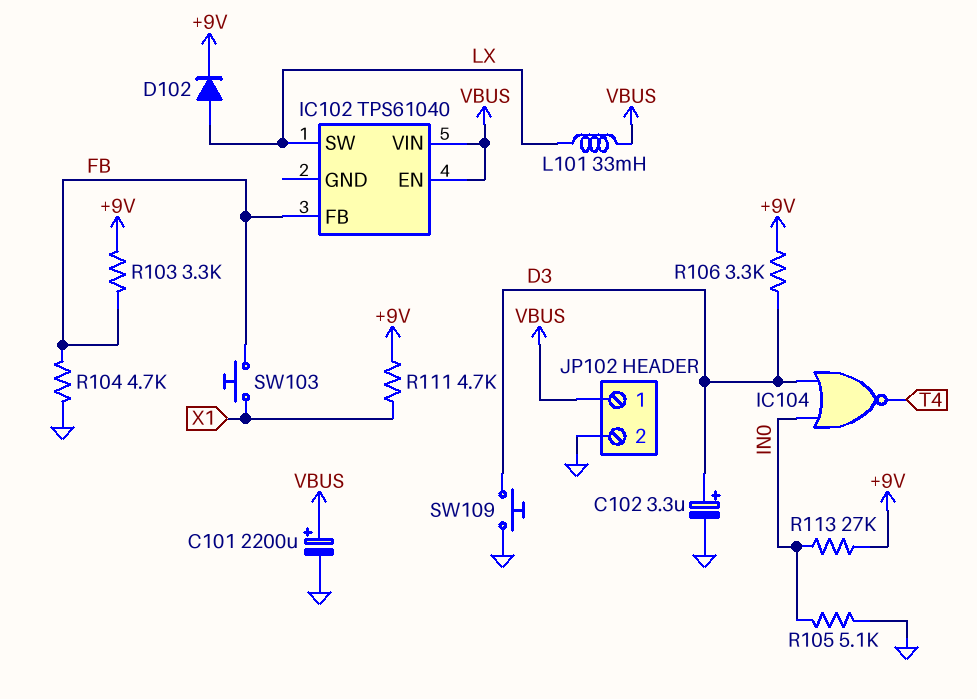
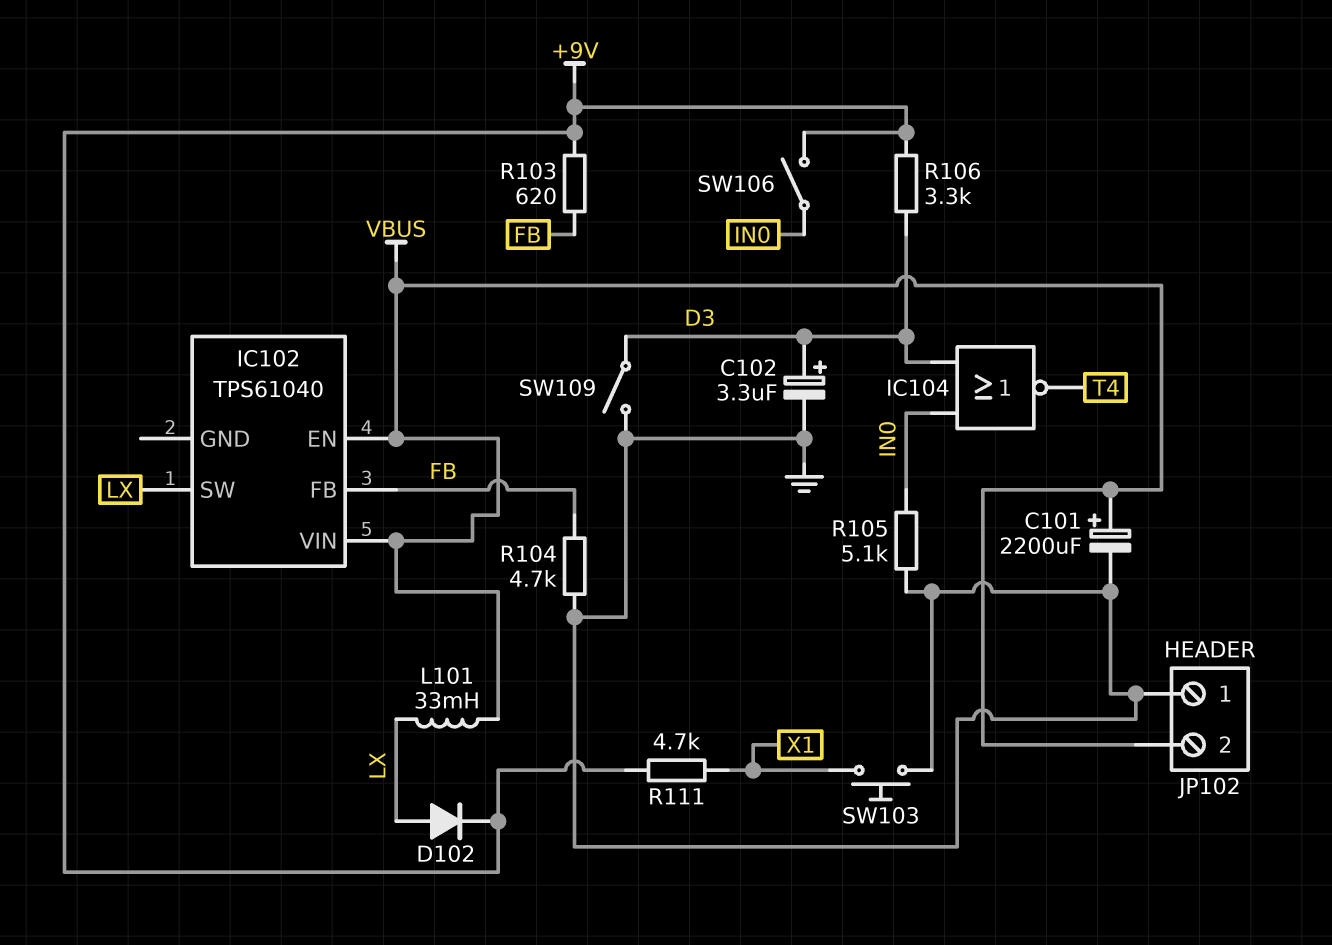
JP102 pin 1: VBUS -> GND
JP102 pin 2: GND -> VBUS
R103: 3.3k (+9V, FB) -> 620 (+9V, FB)
R113: 27k (+9V, IN0) -> none
SW103: button (FB, X1) -> button (GND, X1)
SW106: none -> switch (+9V, IN0)
SW109: button (D3, GND) -> switch (D3, GND)

